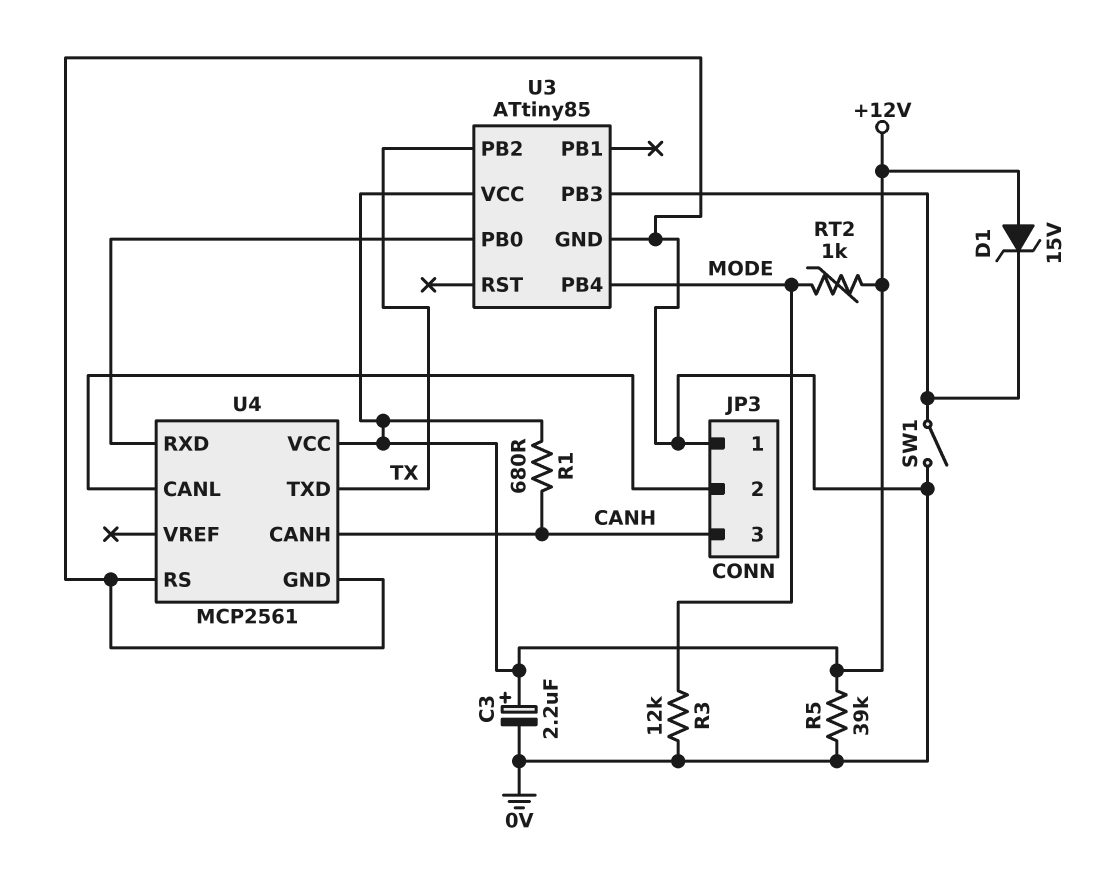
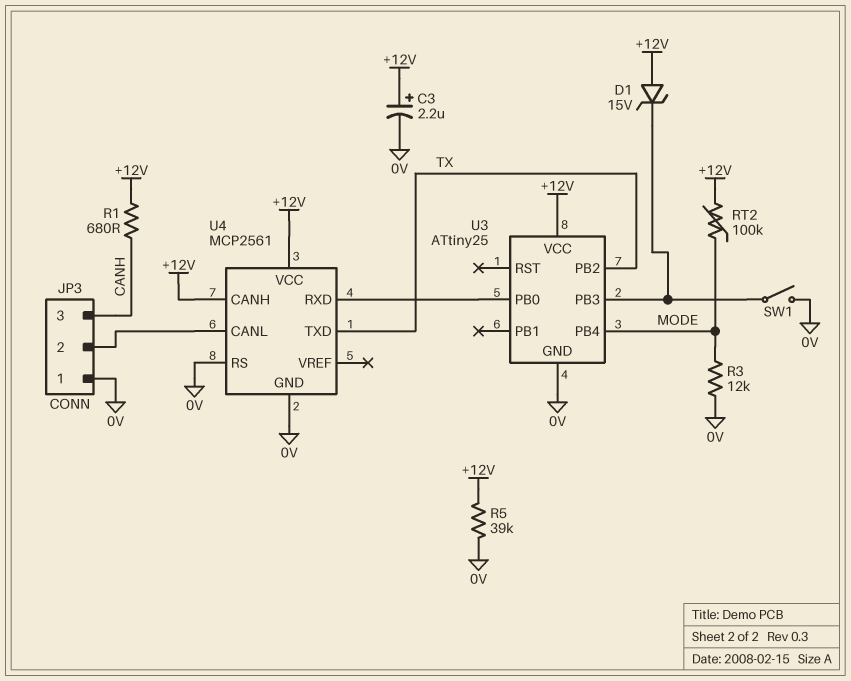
RT2: 1k (+12V, MODE) -> 100k (+12V, MODE)
U3: ATtiny85 -> ATtiny25
U4 pin CANH: CANH -> +12V

